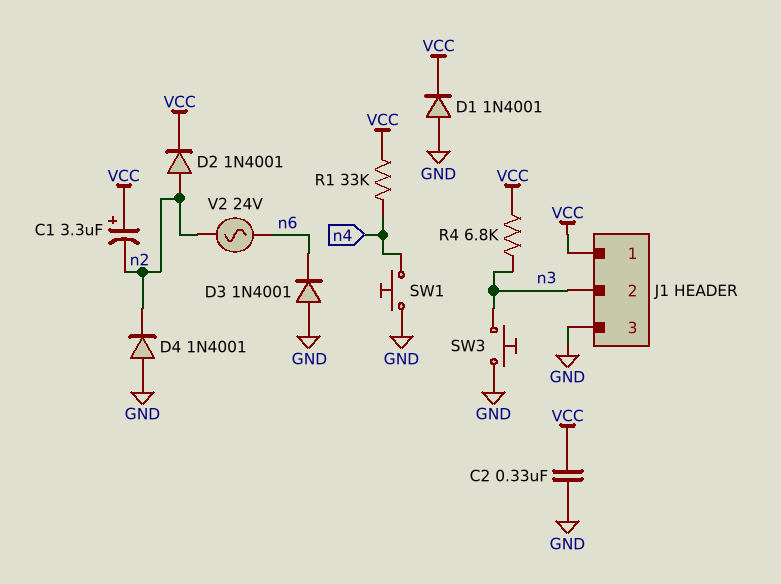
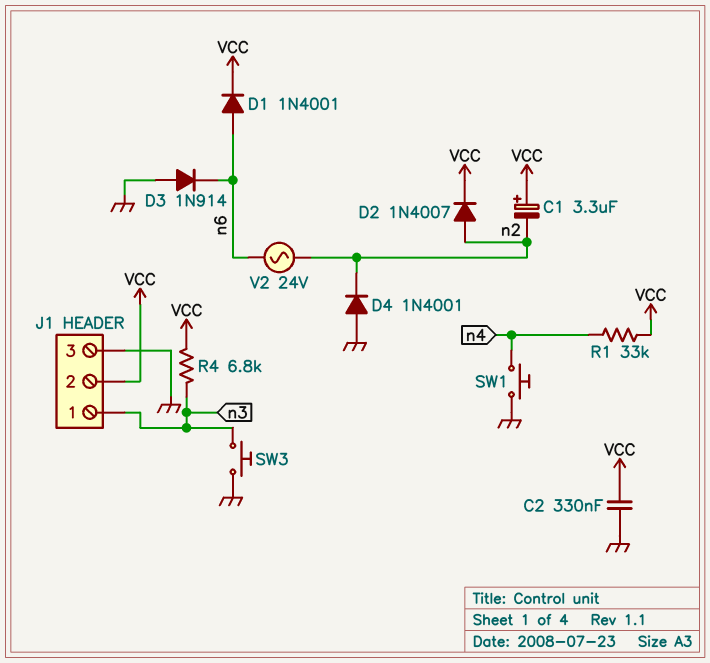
D1: diode 1N4001 (A GND, K VCC) -> diode 1N4001 (A n6, K VCC)
D2: diode 1N4001 (A n2, K VCC) -> diode 1N4007 (A n2, K VCC)
D3: diode 1N4001 (A GND, K n6) -> diode 1N914 (A GND, K n6)
J1 pin 1: VCC -> n3
J1 pin 2: n3 -> VCC

